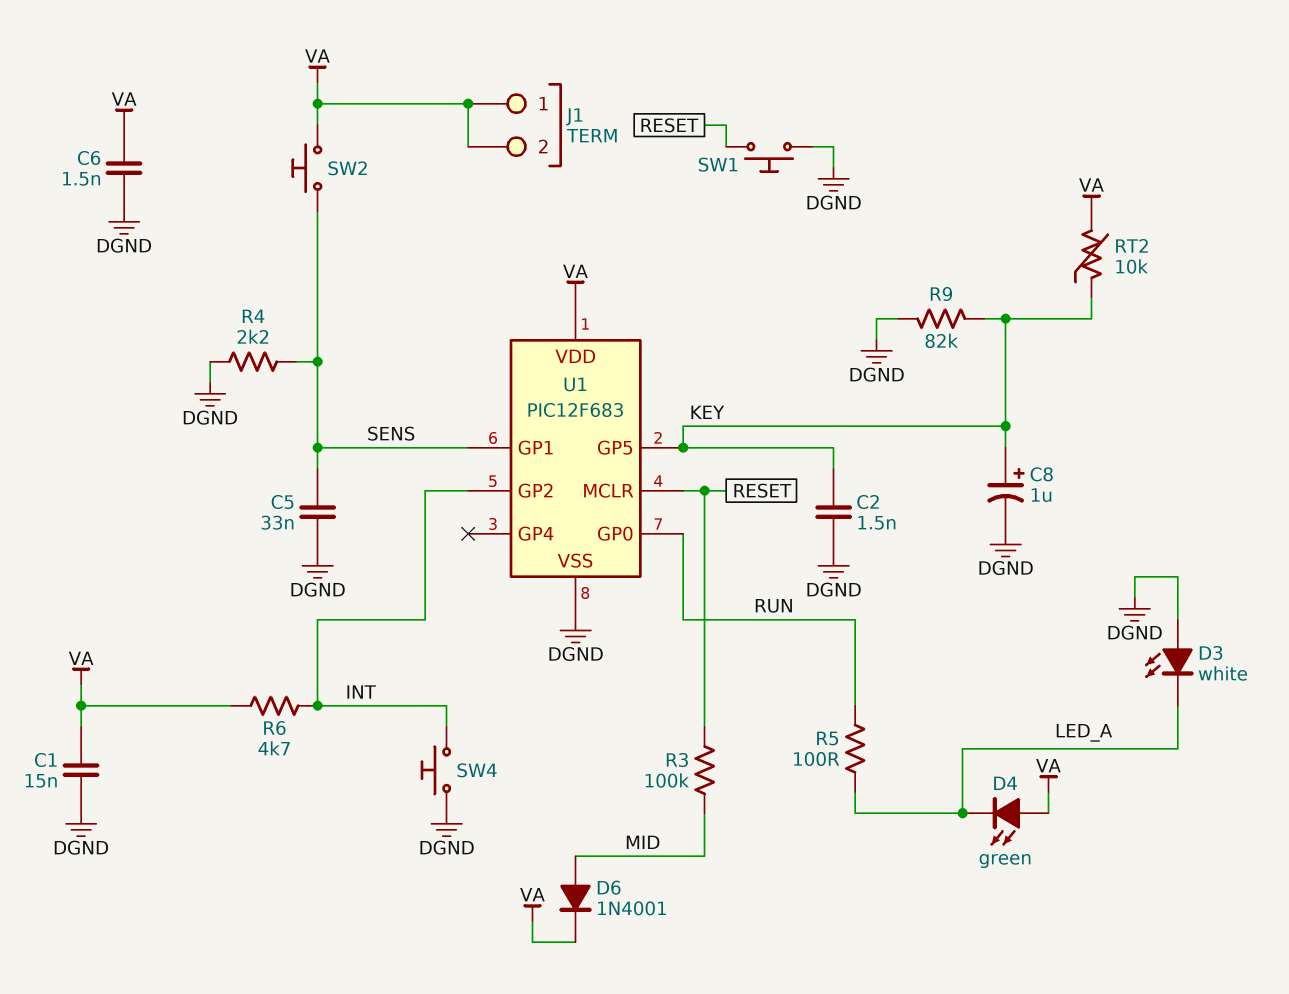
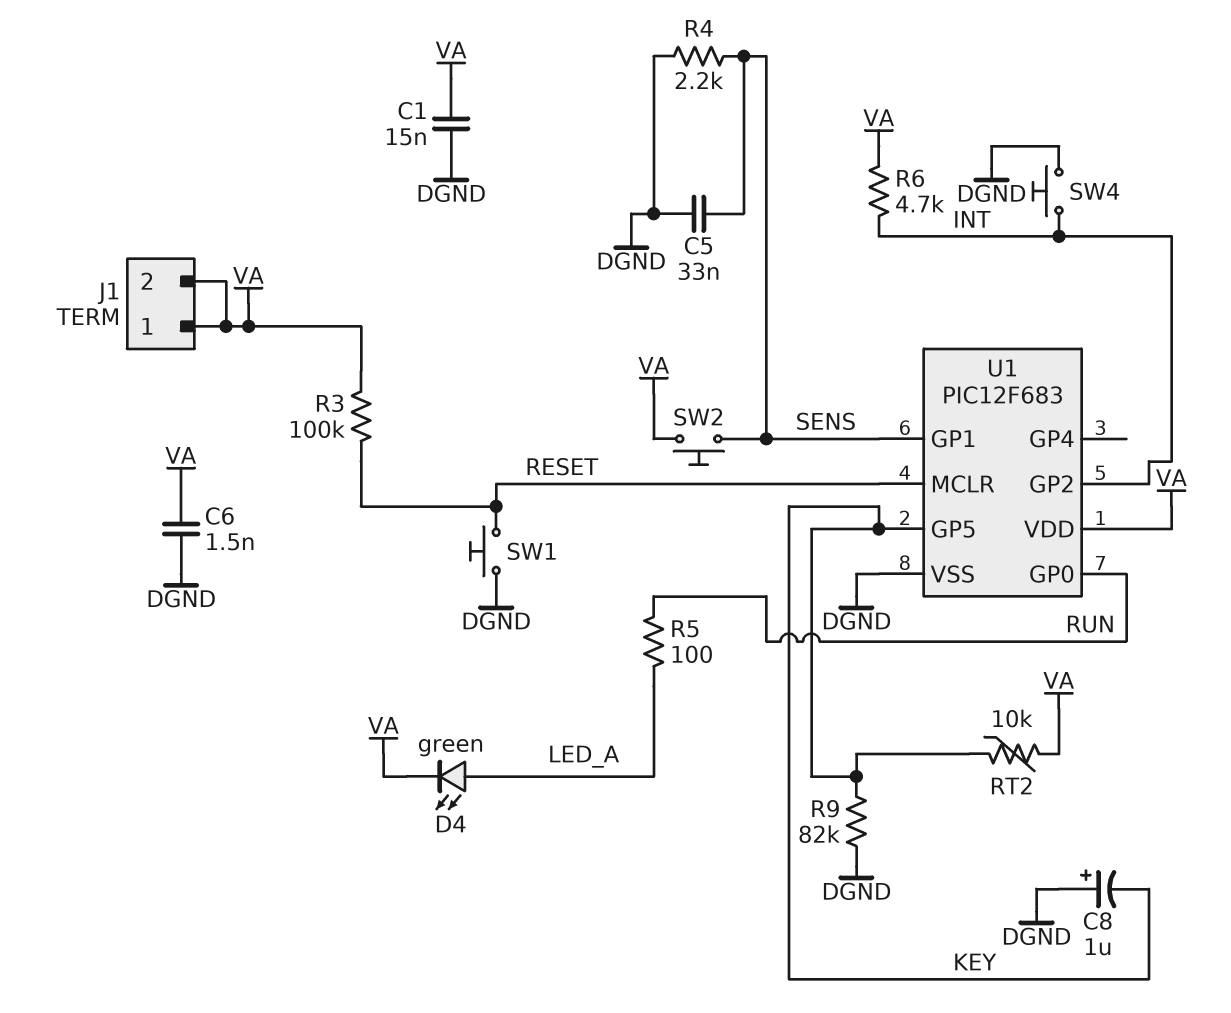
C2: 1.5nF (DGND, KEY) -> none
C8: 1uF (plus KEY, minus DGND) -> 1uF (plus DGND, minus KEY)
D3: LED white (A DGND, K LED_A) -> none
D4: LED green (A VA, K LED_A) -> LED green (A LED_A, K VA)
D6: diode 1N4001 (A MID, K VA) -> none
R3: 100k (MID, RESET) -> 100k (RESET, VA)

